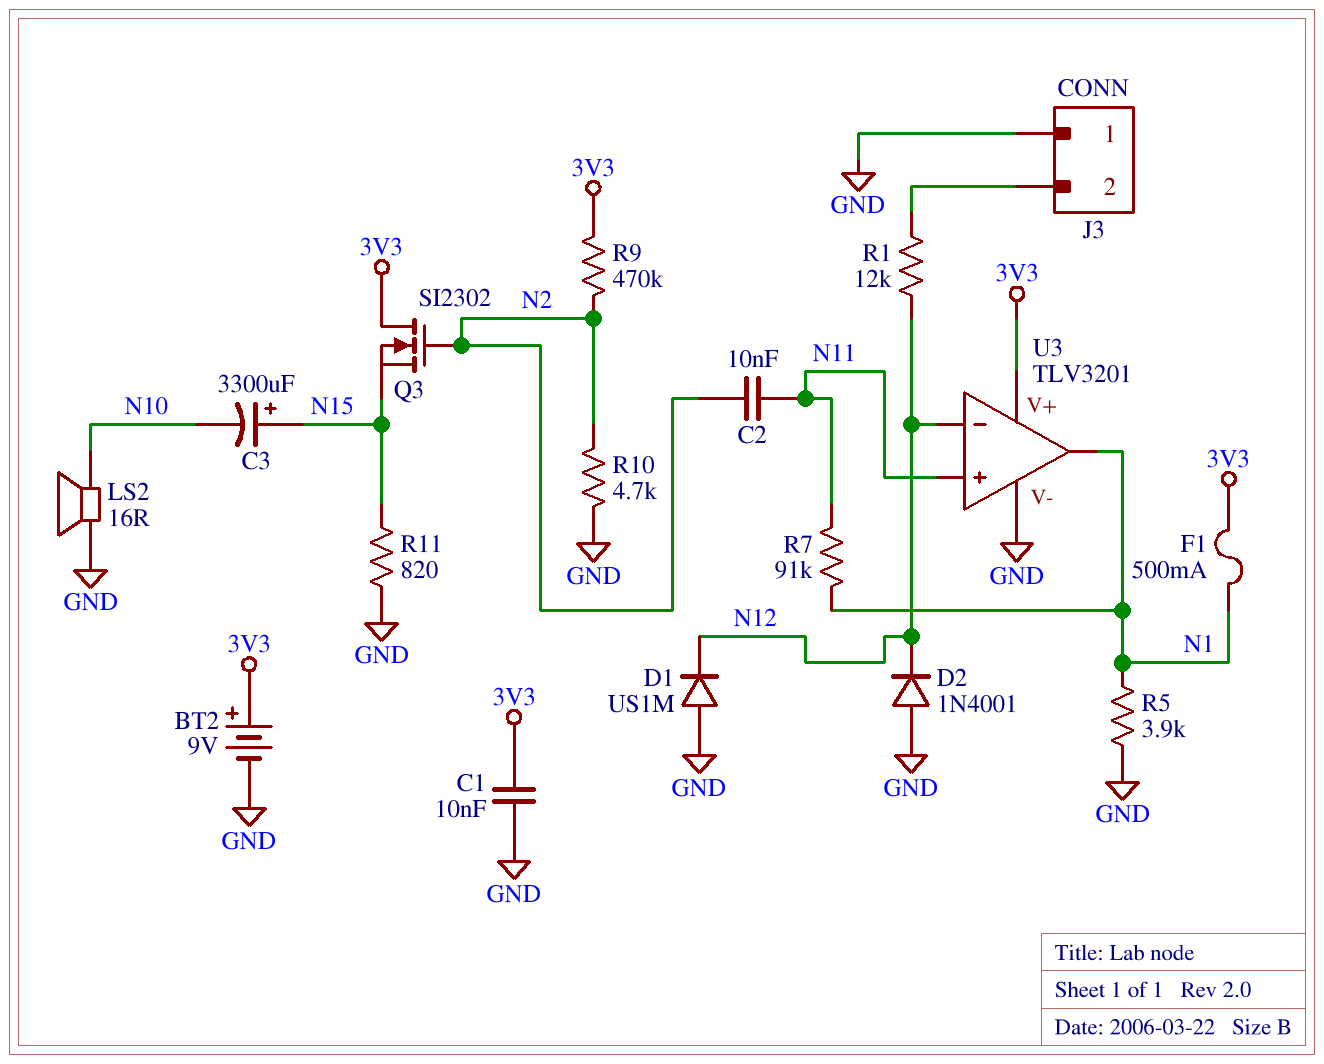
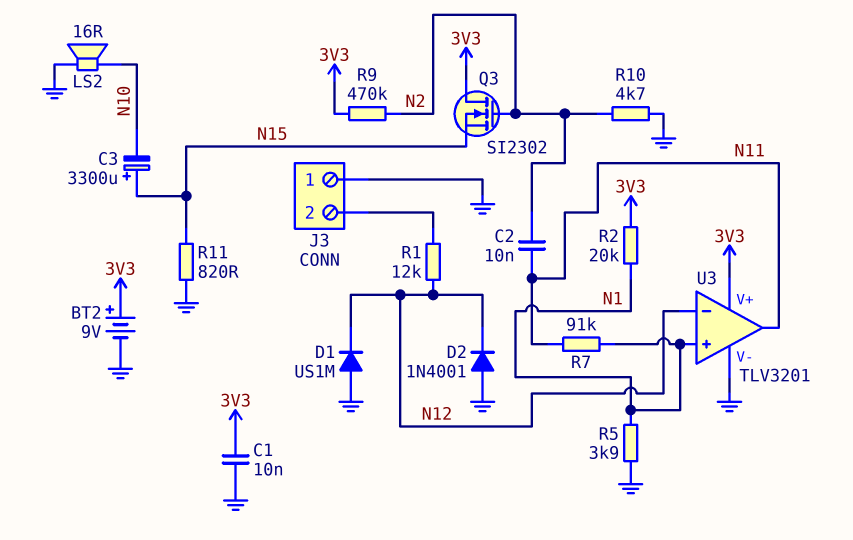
F1: 500mA (3V3, N1) -> none
R2: none -> 20k (3V3, N1)
U3 pin in+: N11 -> N1
U3 pin out: N1 -> N11

